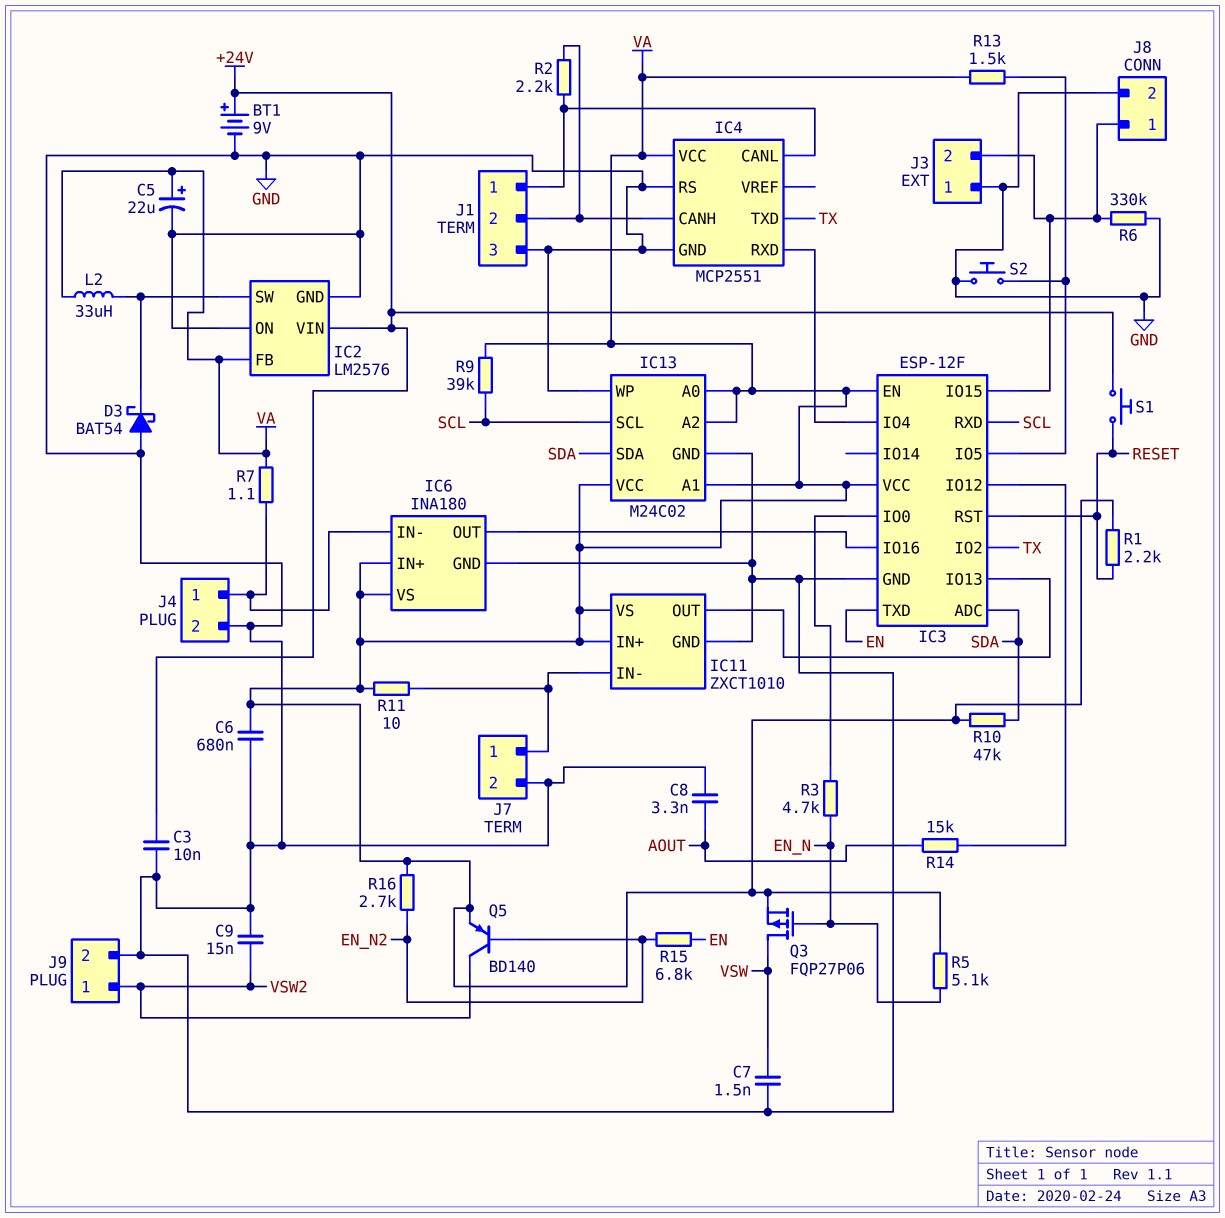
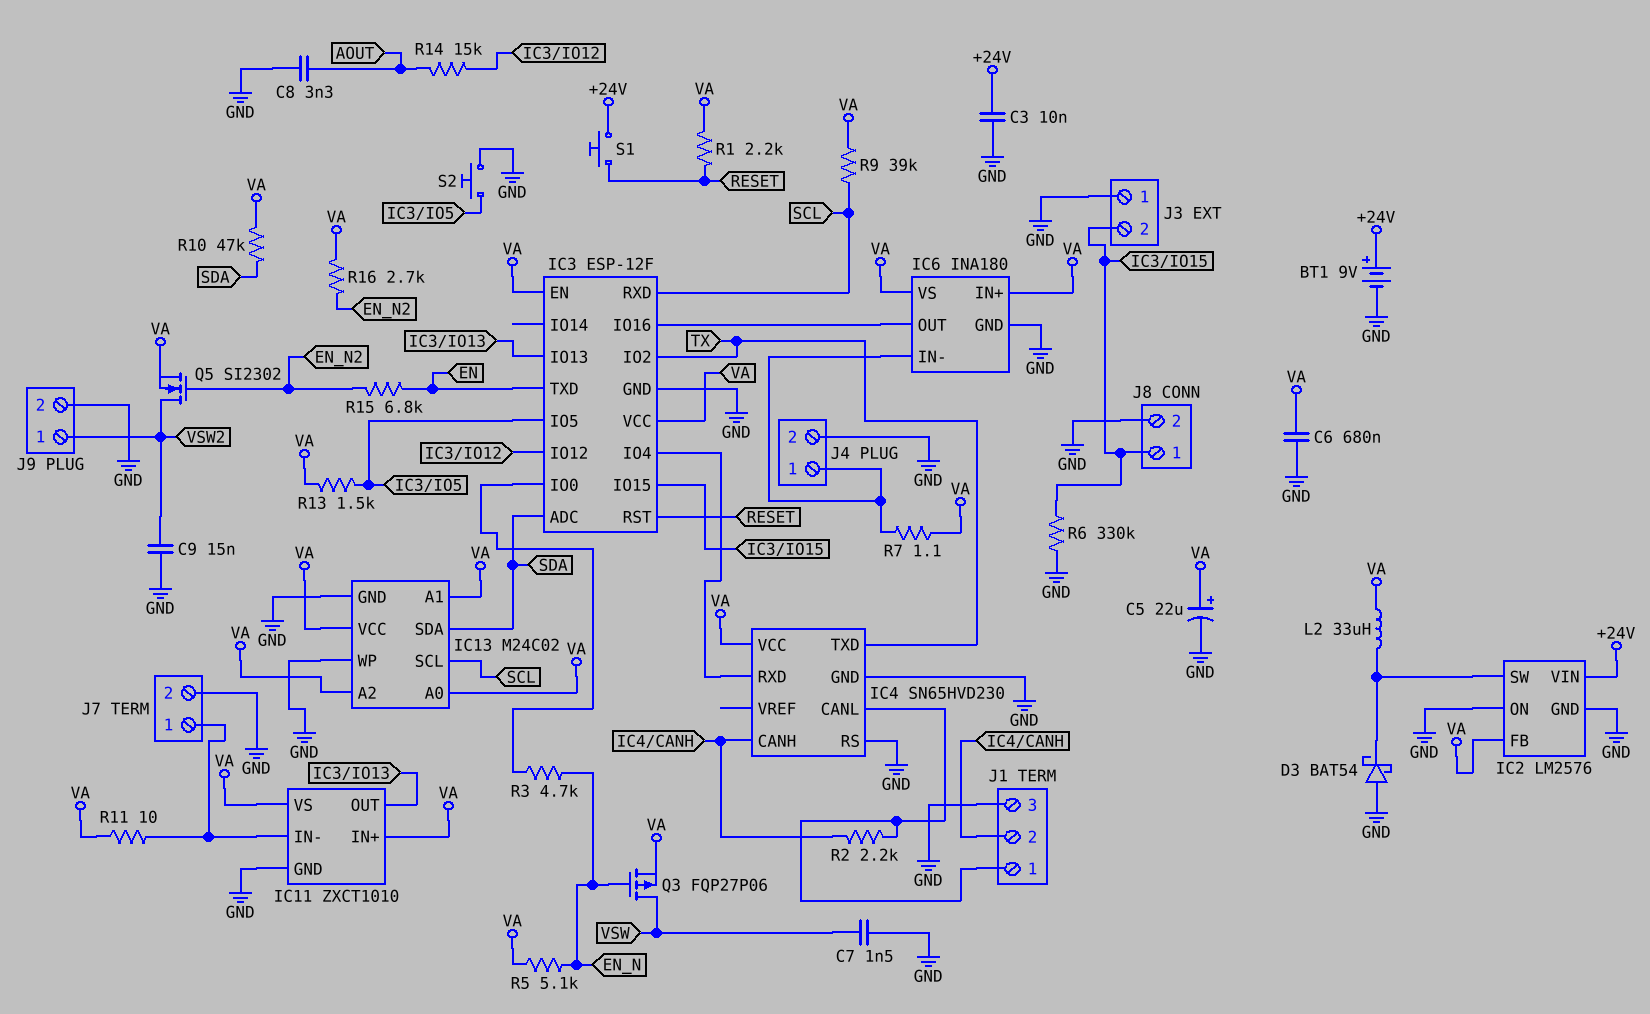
IC4: MCP2551 -> SN65HVD230
Q5: PNP BD140 (B EN_N2, C VSW2, E VA) -> NMOS SI2302 (G EN_N2, D VSW2, S VA)

